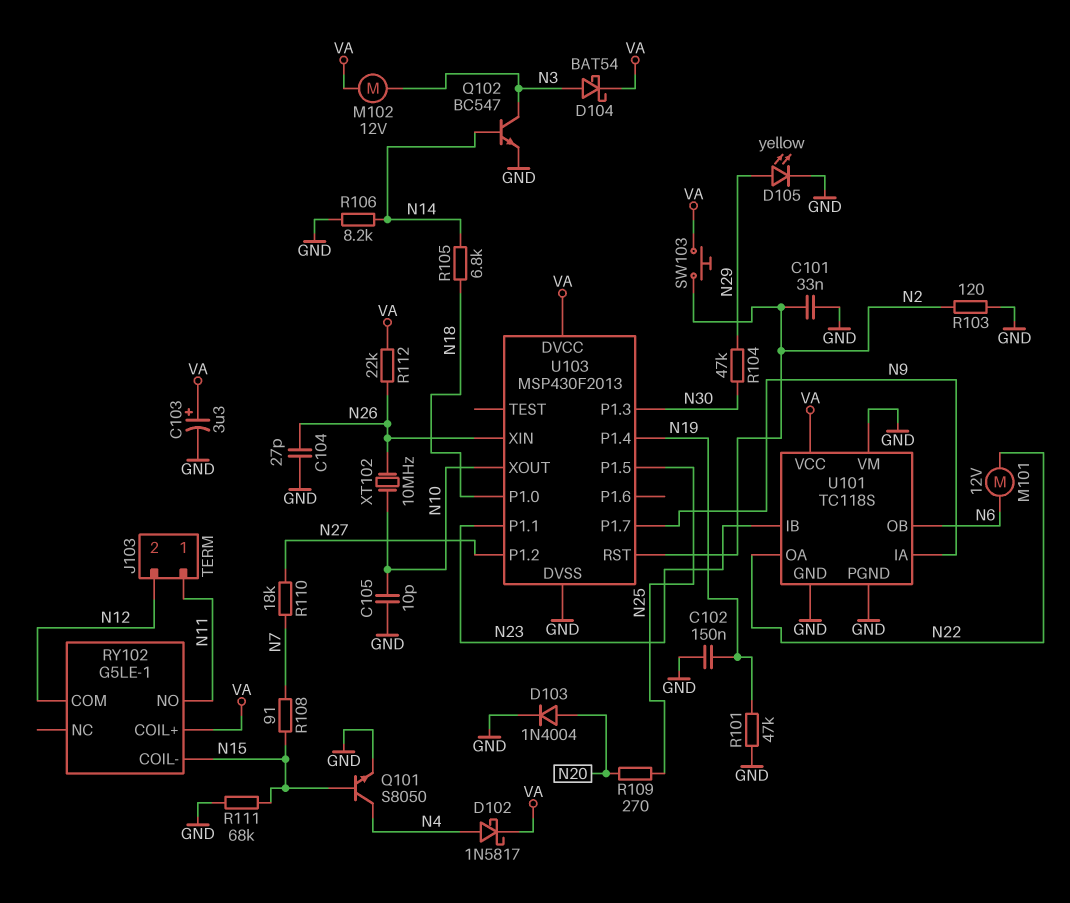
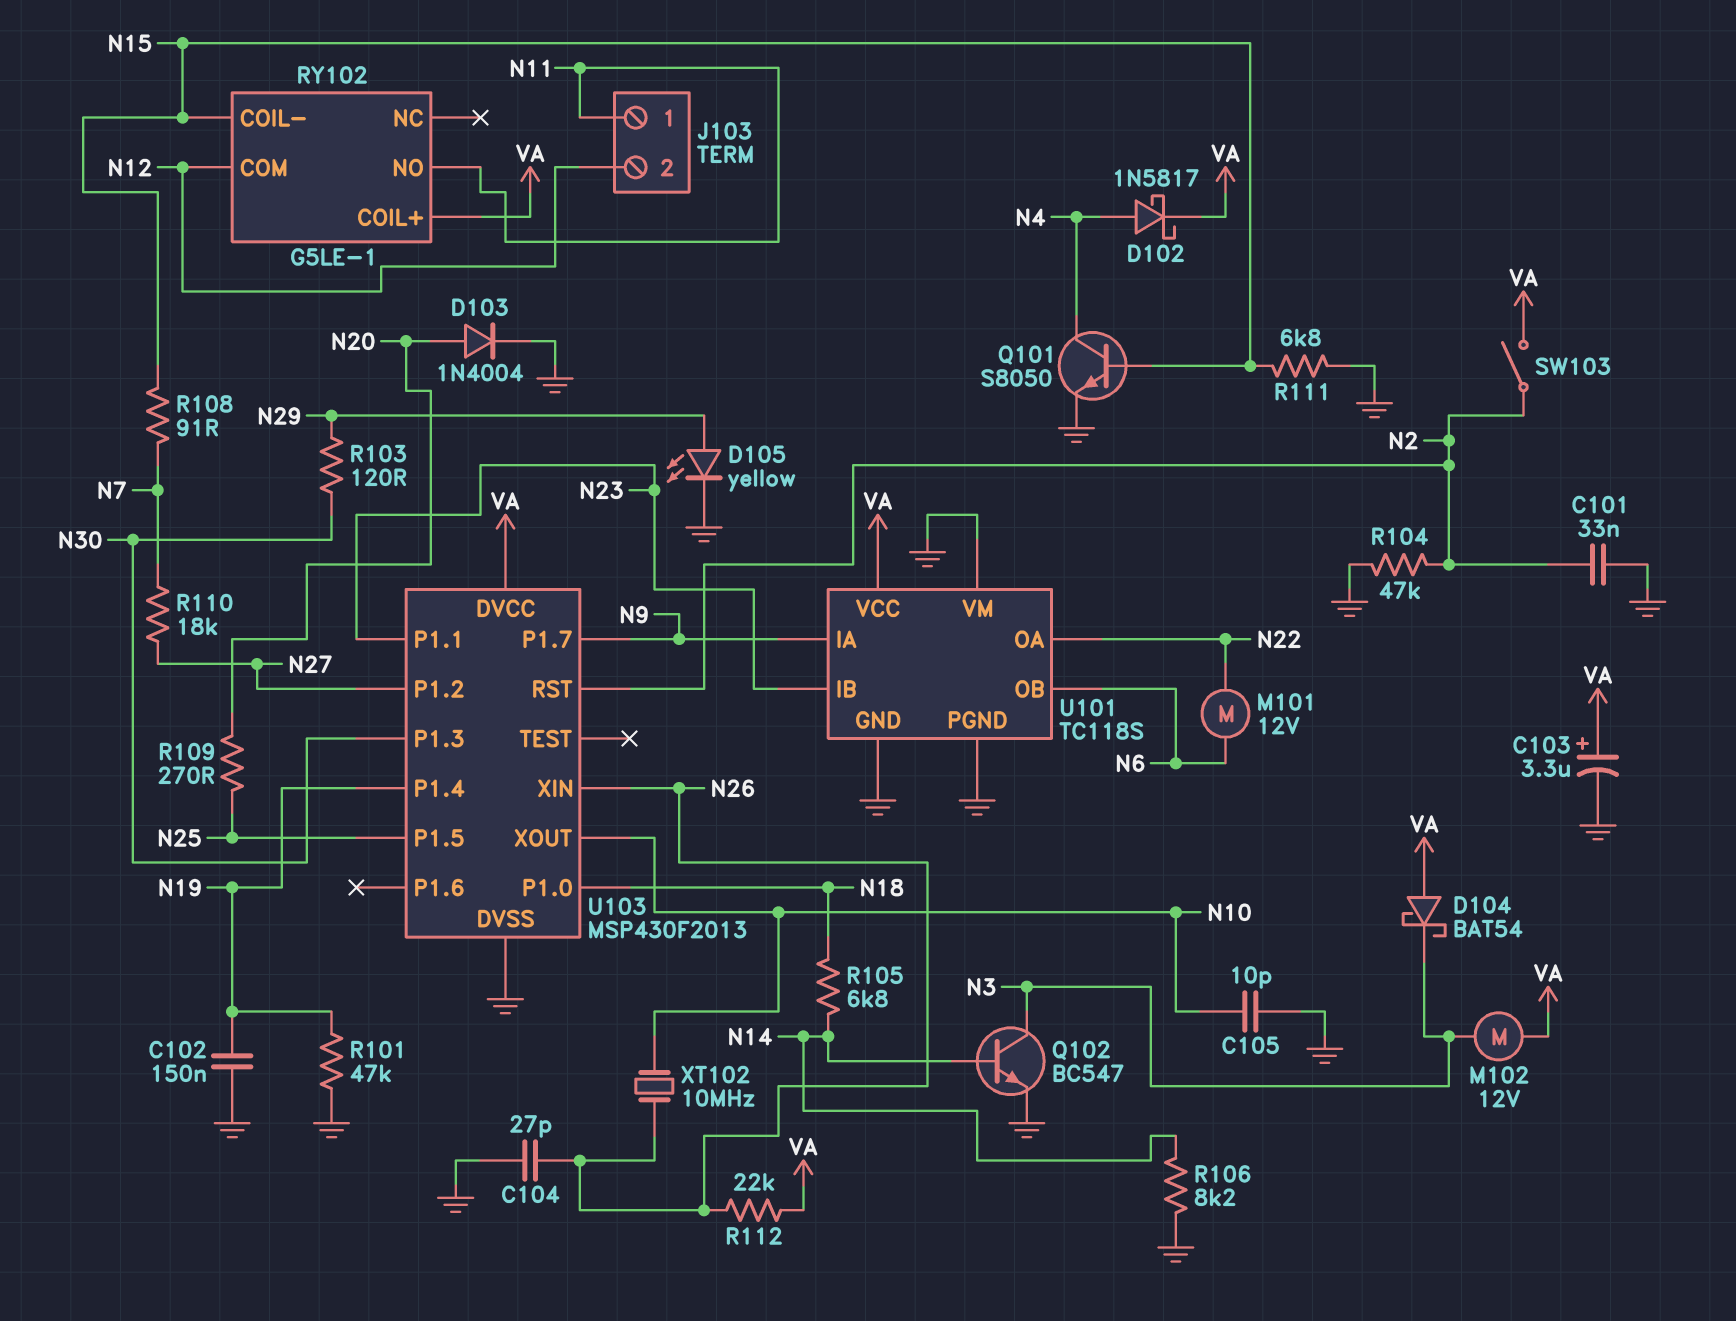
D104: schottky BAT54 (A N3, K VA) -> schottky BAT54 (A VA, K N3)
R103: 120 (GND, N2) -> 120 (N29, N30)
R104: 47k (N29, N30) -> 47k (GND, N2)
R111: 68k (GND, N15) -> 6.8k (GND, N15)
SW103: button (N2, VA) -> switch (N2, VA)

